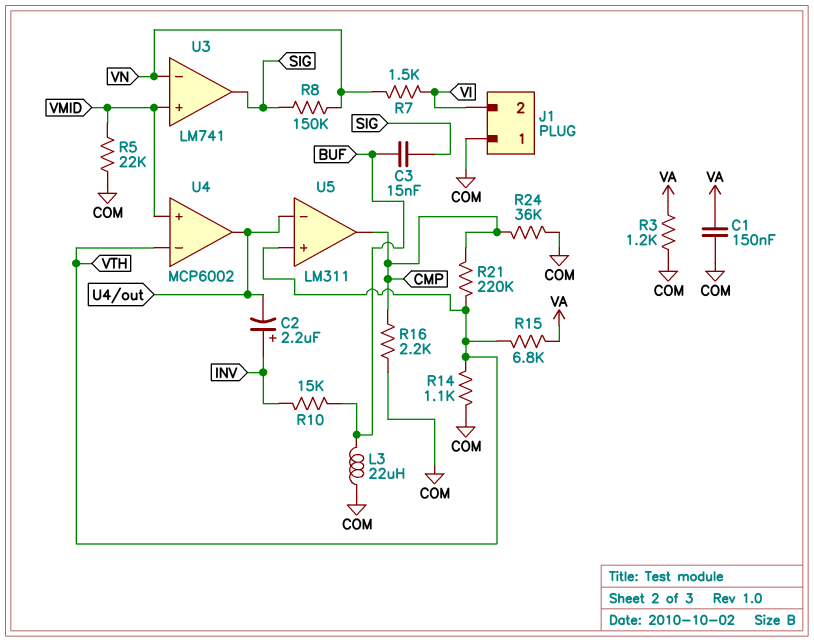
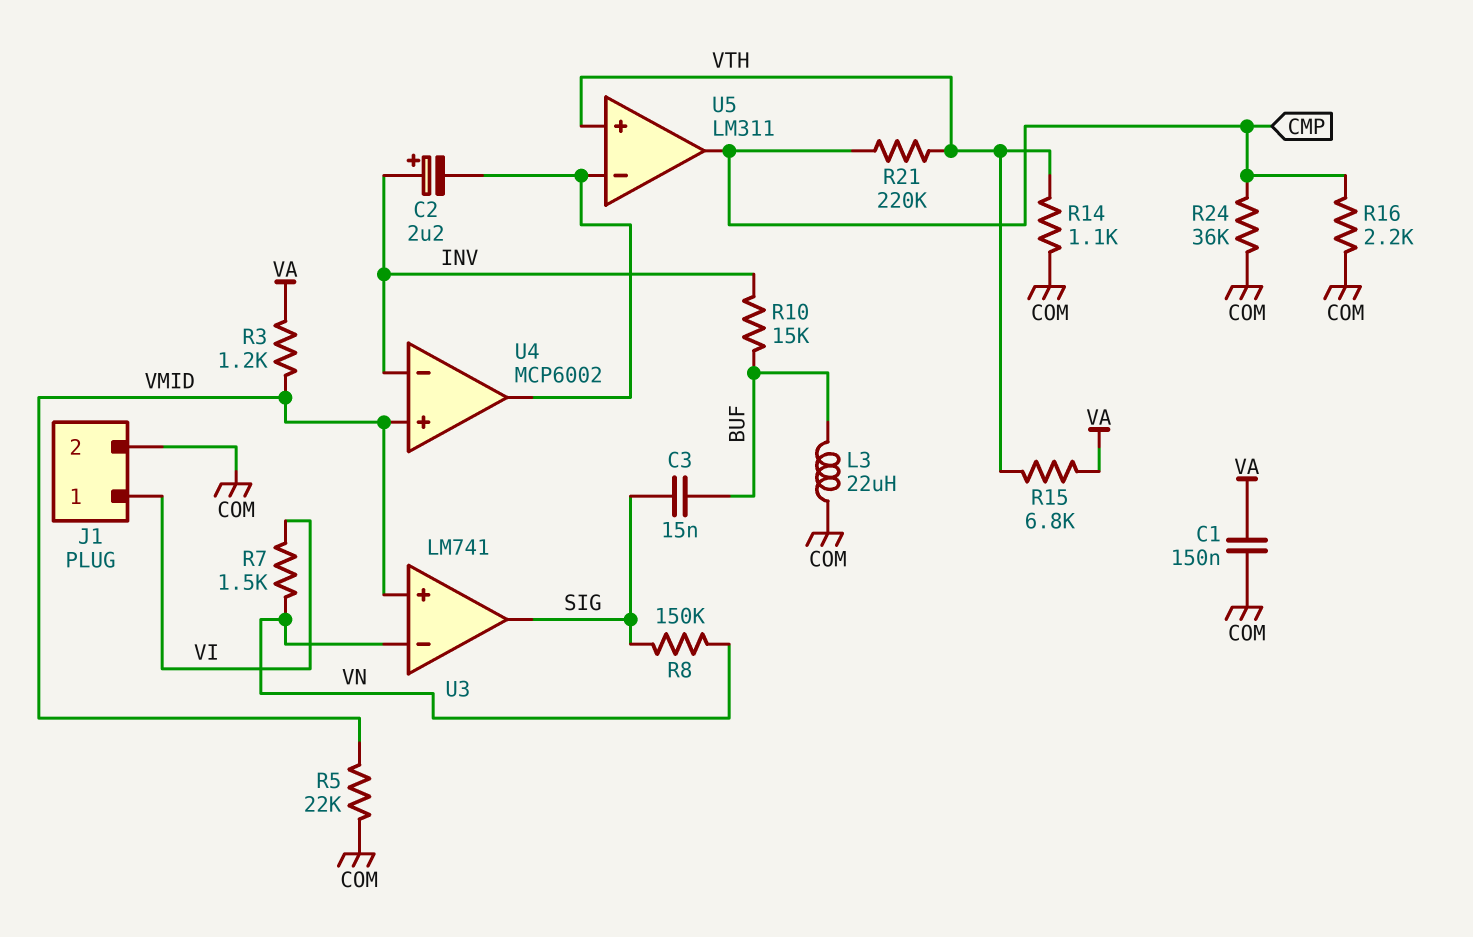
J1 pin 1: COM -> VI
J1 pin 2: VI -> COM
R3: 1.2k (COM, VA) -> 1.2k (VA, VMID)
U4 pin in-: VTH -> INV

